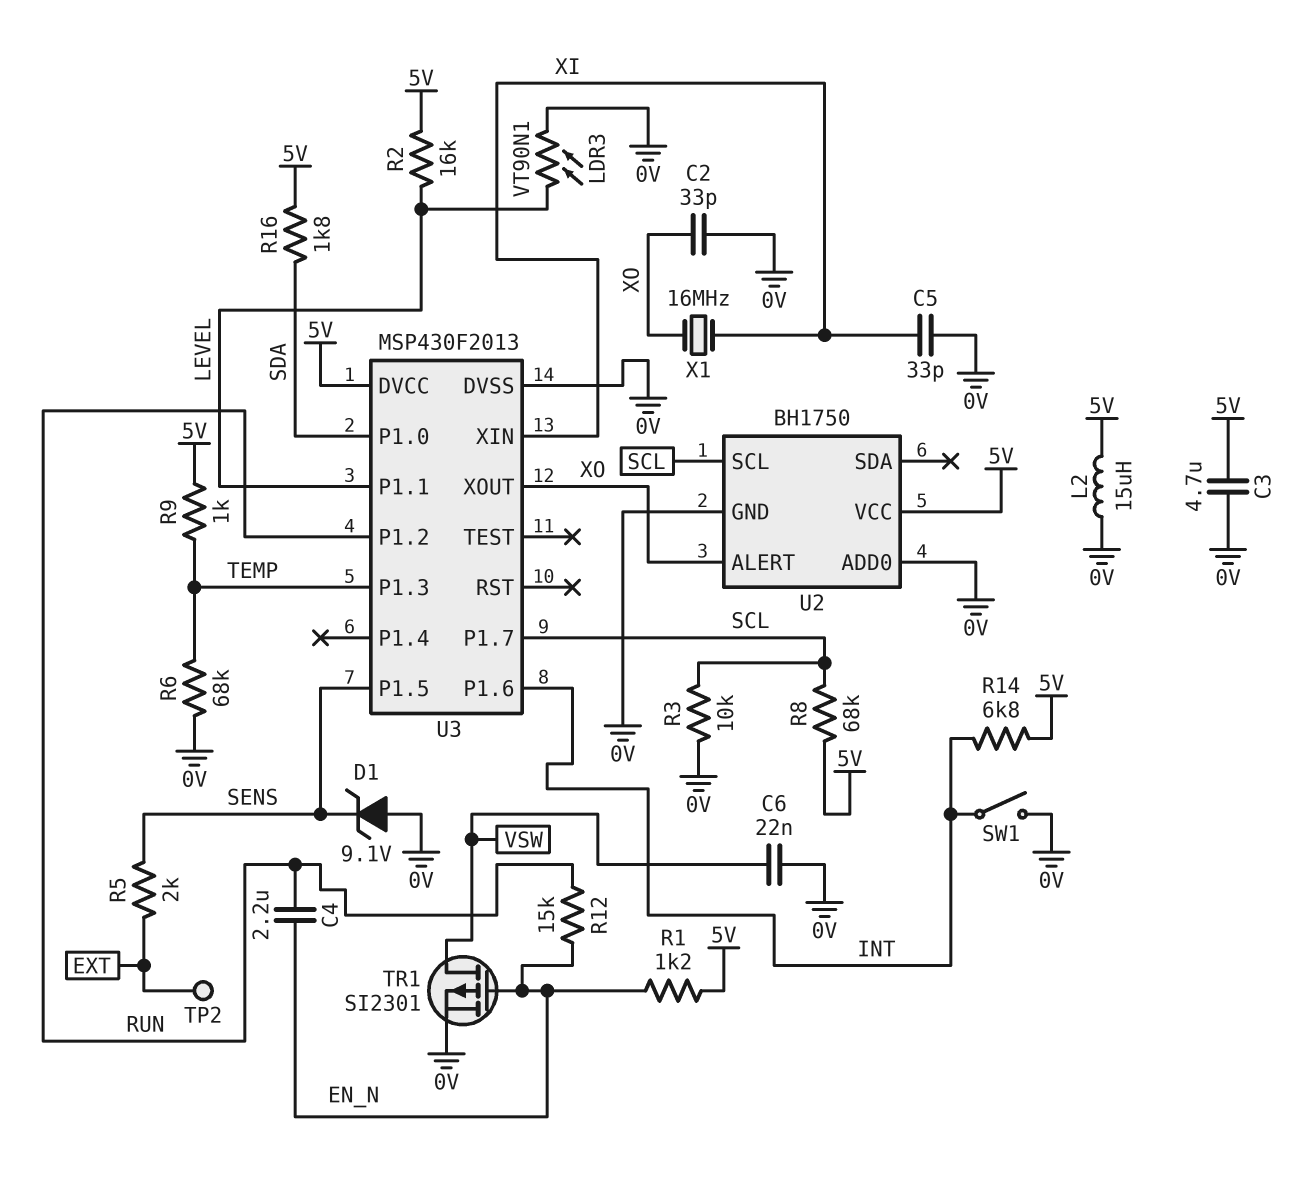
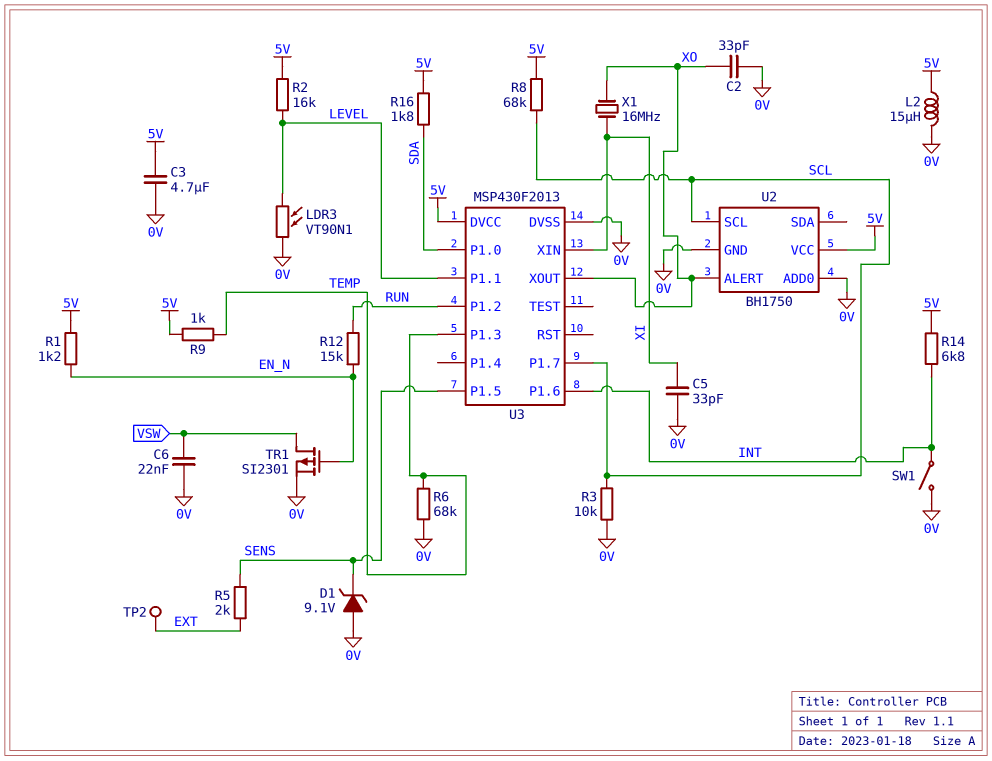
C4: 2.2uF (EN_N, RUN) -> none

